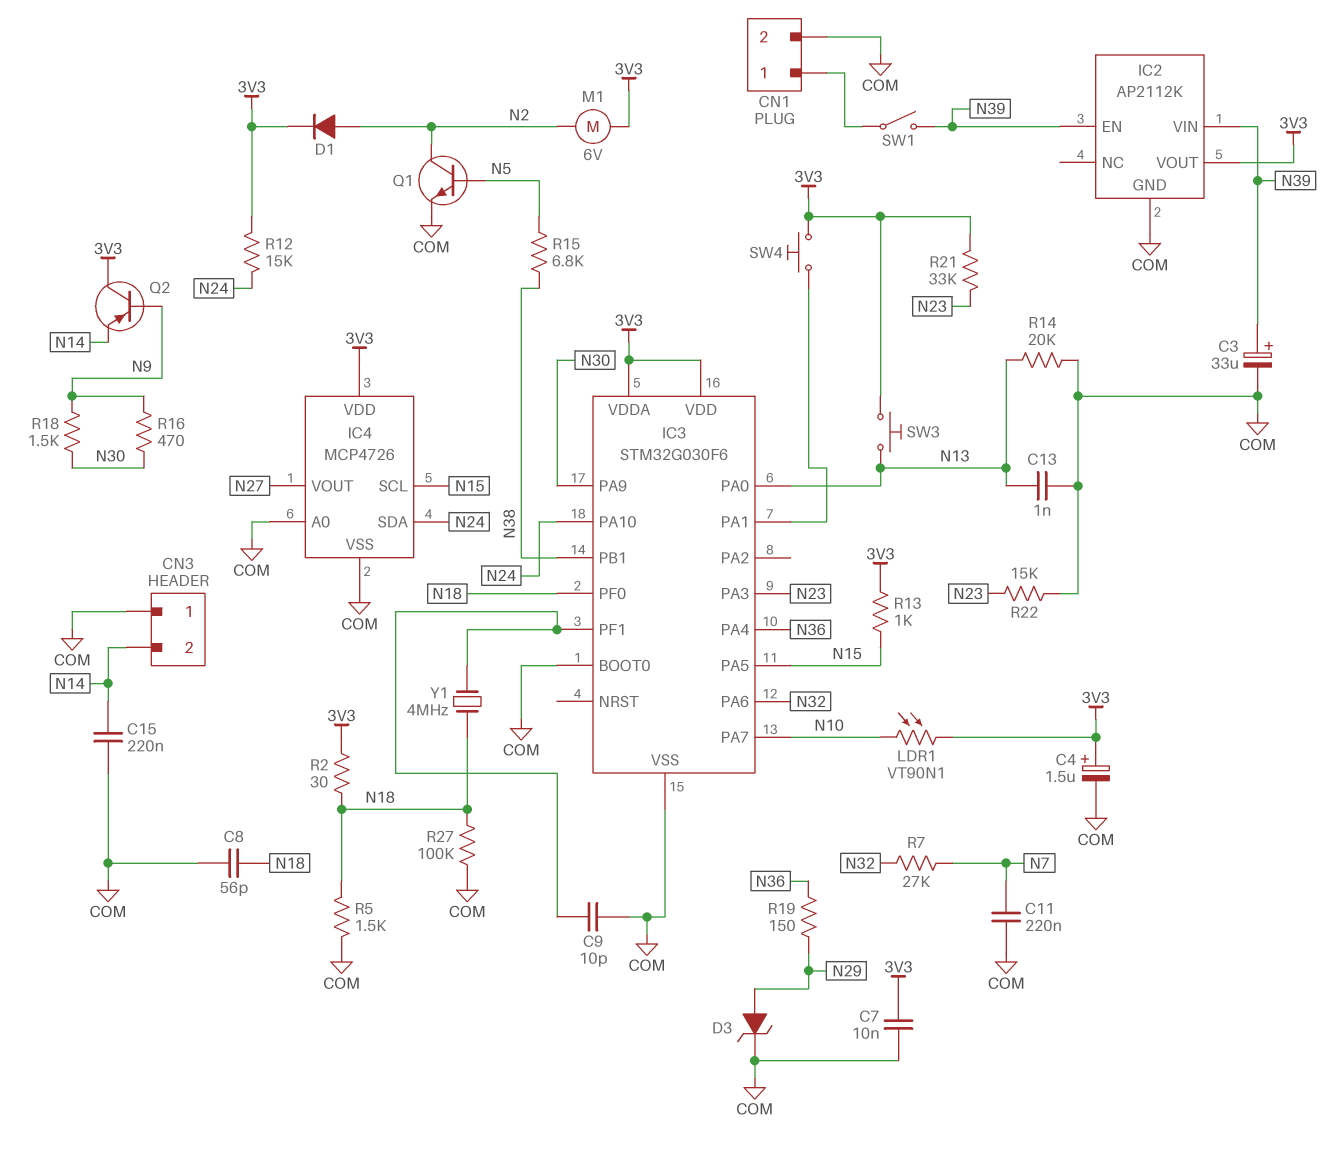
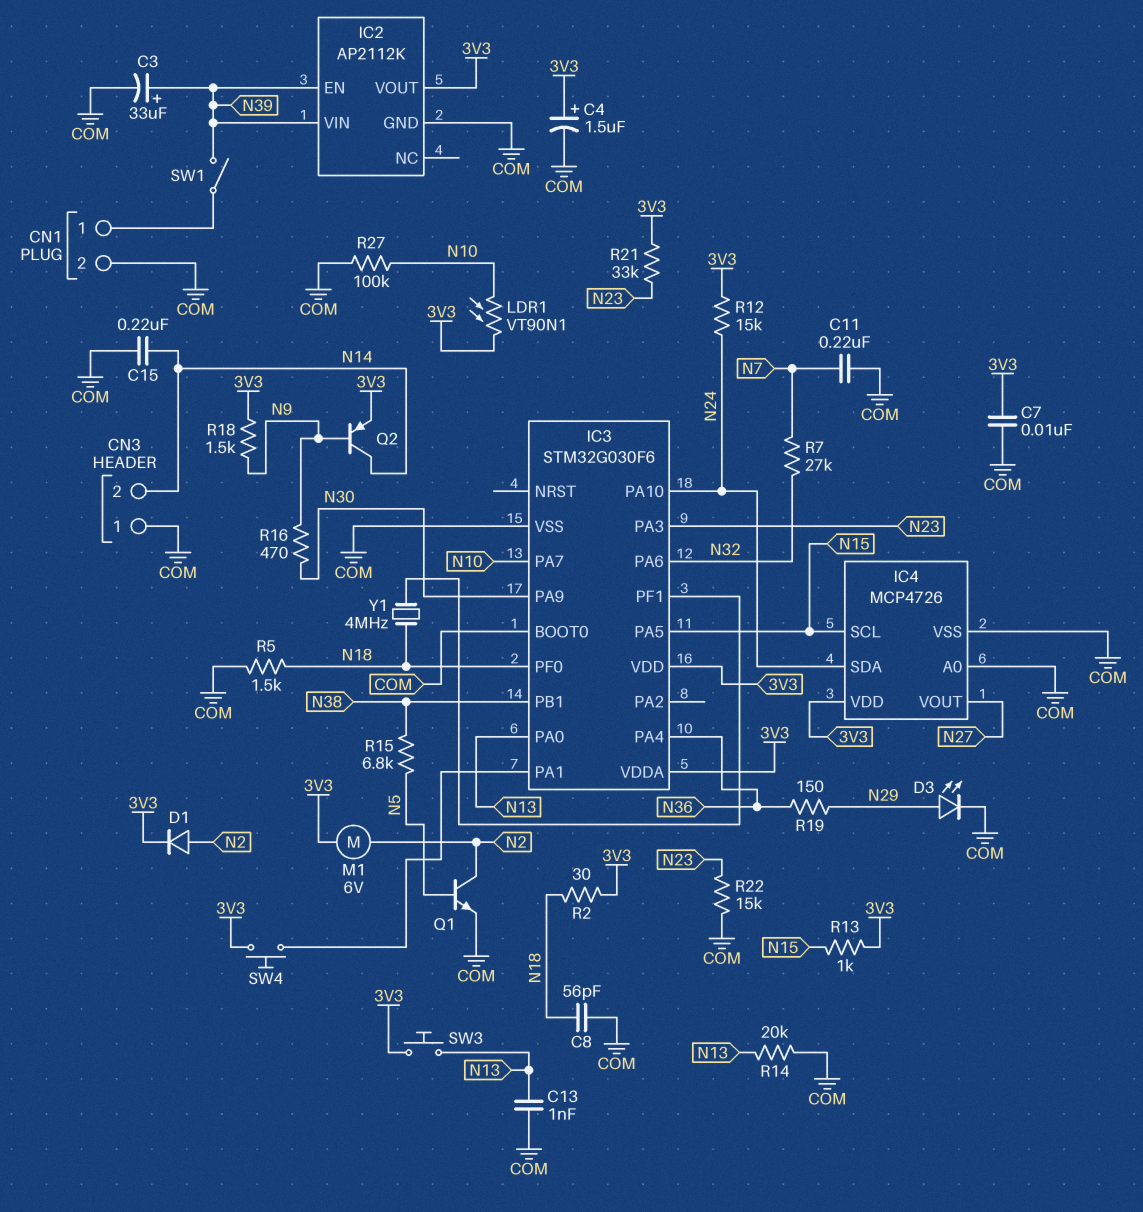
C9: 10pF (COM, IC3/PF1) -> none
D3: zener (A N29, K COM) -> LED (A N29, K COM)
Q2: PNP (B N9, C 3V3, E N14) -> PNP (B N9, C N14, E 3V3)
R18: 1.5k (N9, N30) -> 1.5k (3V3, N9)
R27: 100k (COM, N18) -> 100k (COM, N10)

